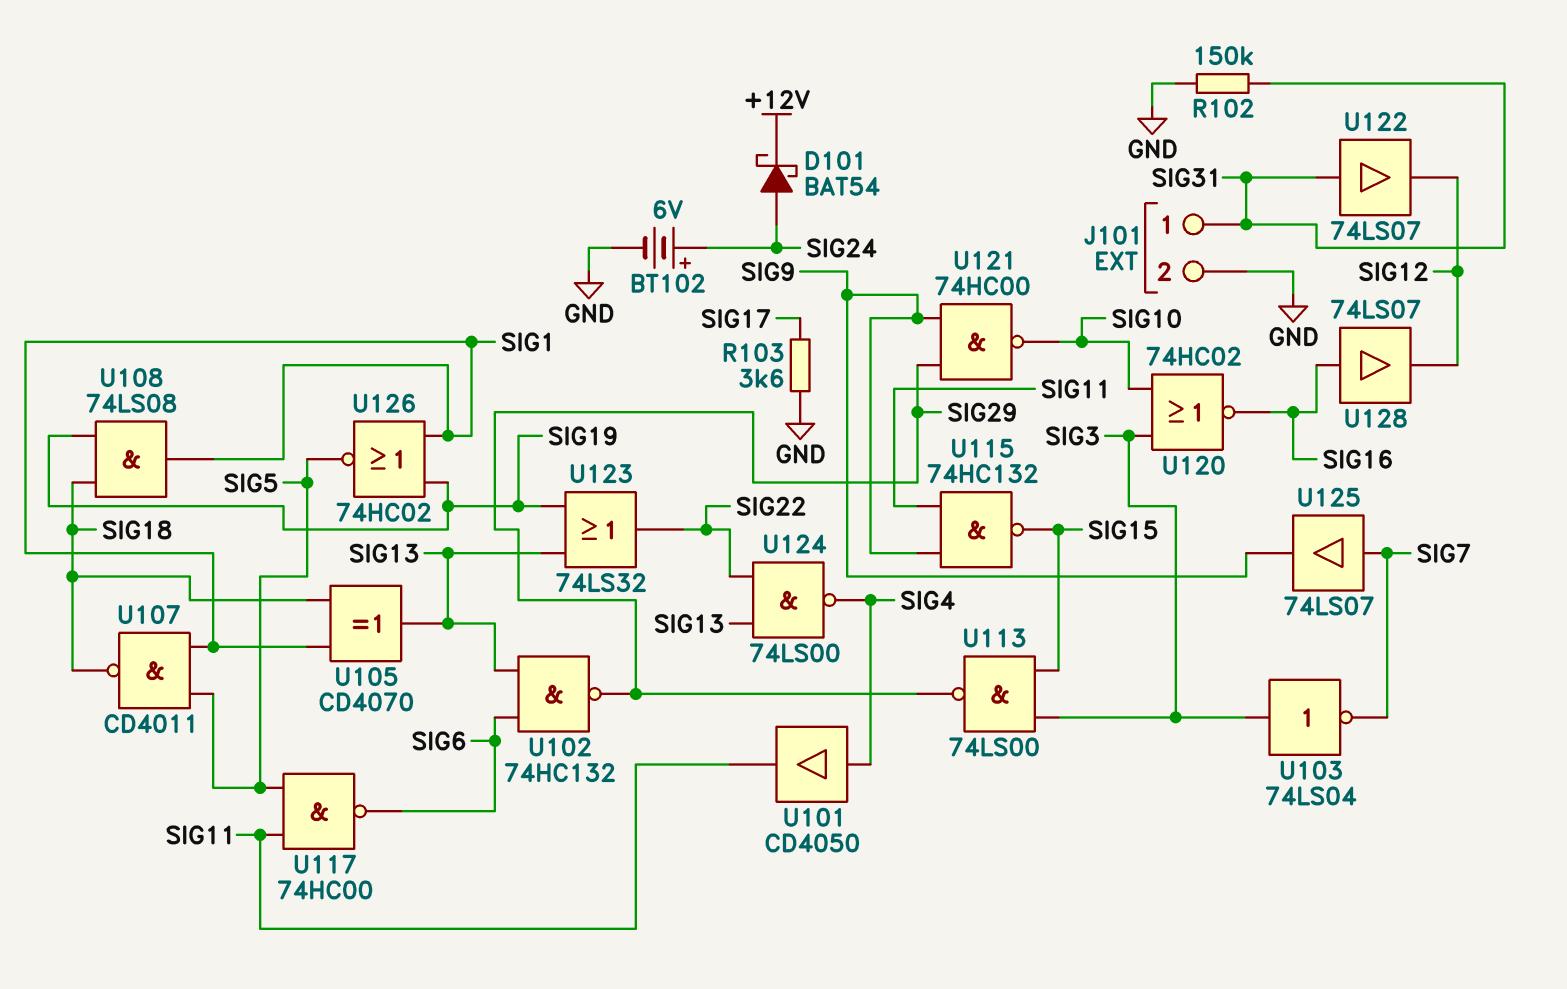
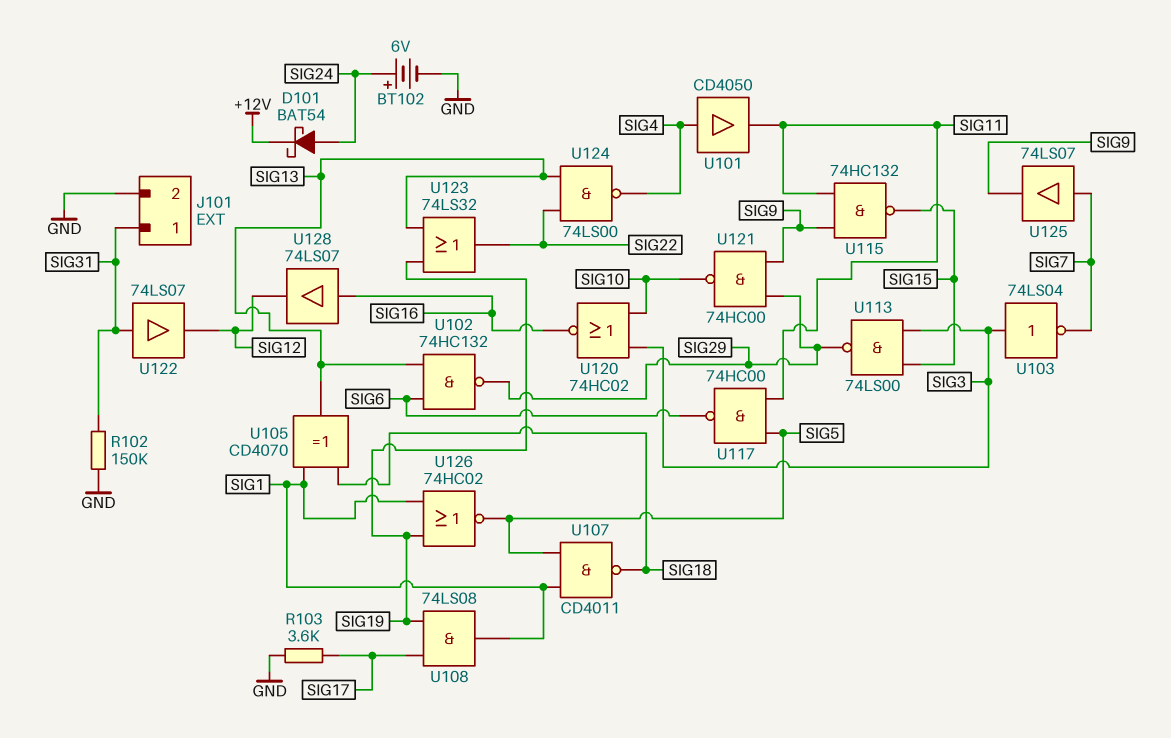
U108: AND 74LS08 (in SIG18, in SIG19, out SIG1) -> AND 74LS08 (in SIG17, in SIG19, out SIG1)

